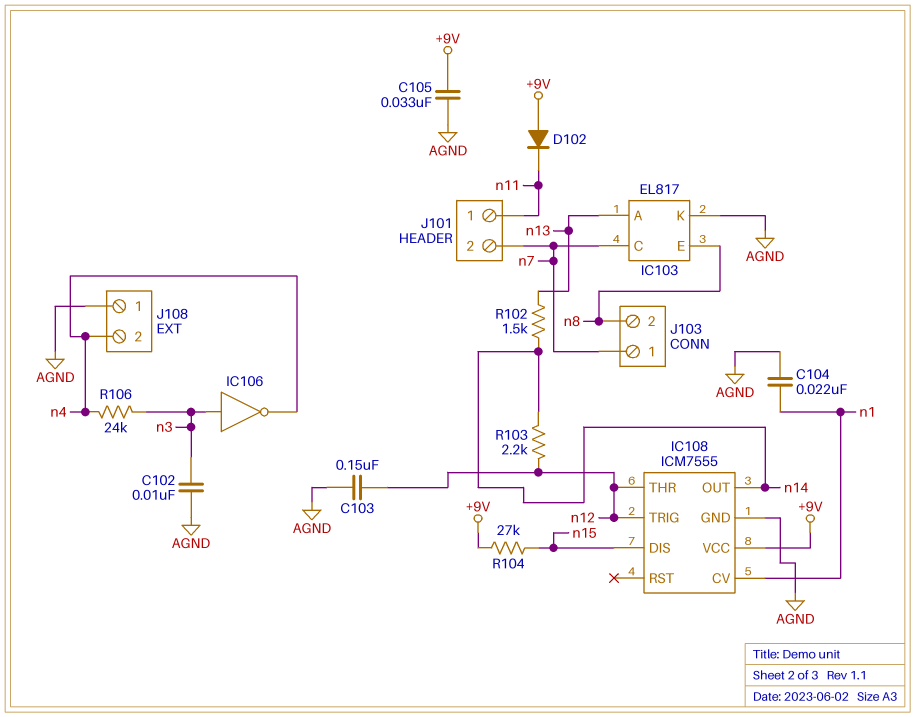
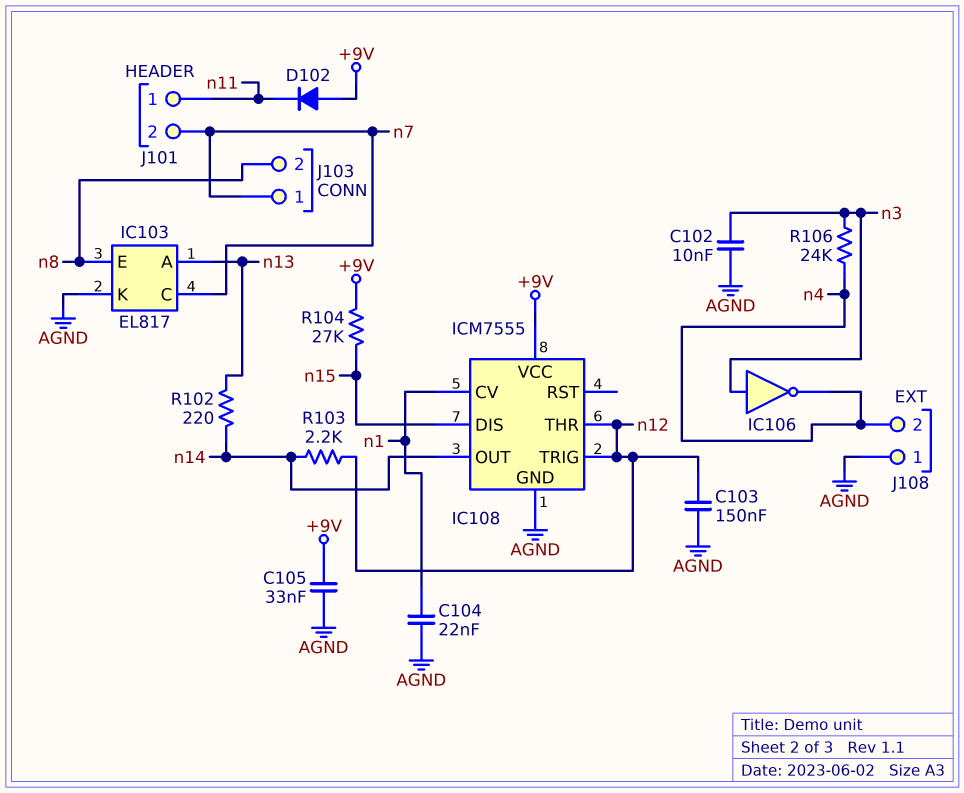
R102: 1.5k (n13, n14) -> 220 (n13, n14)

